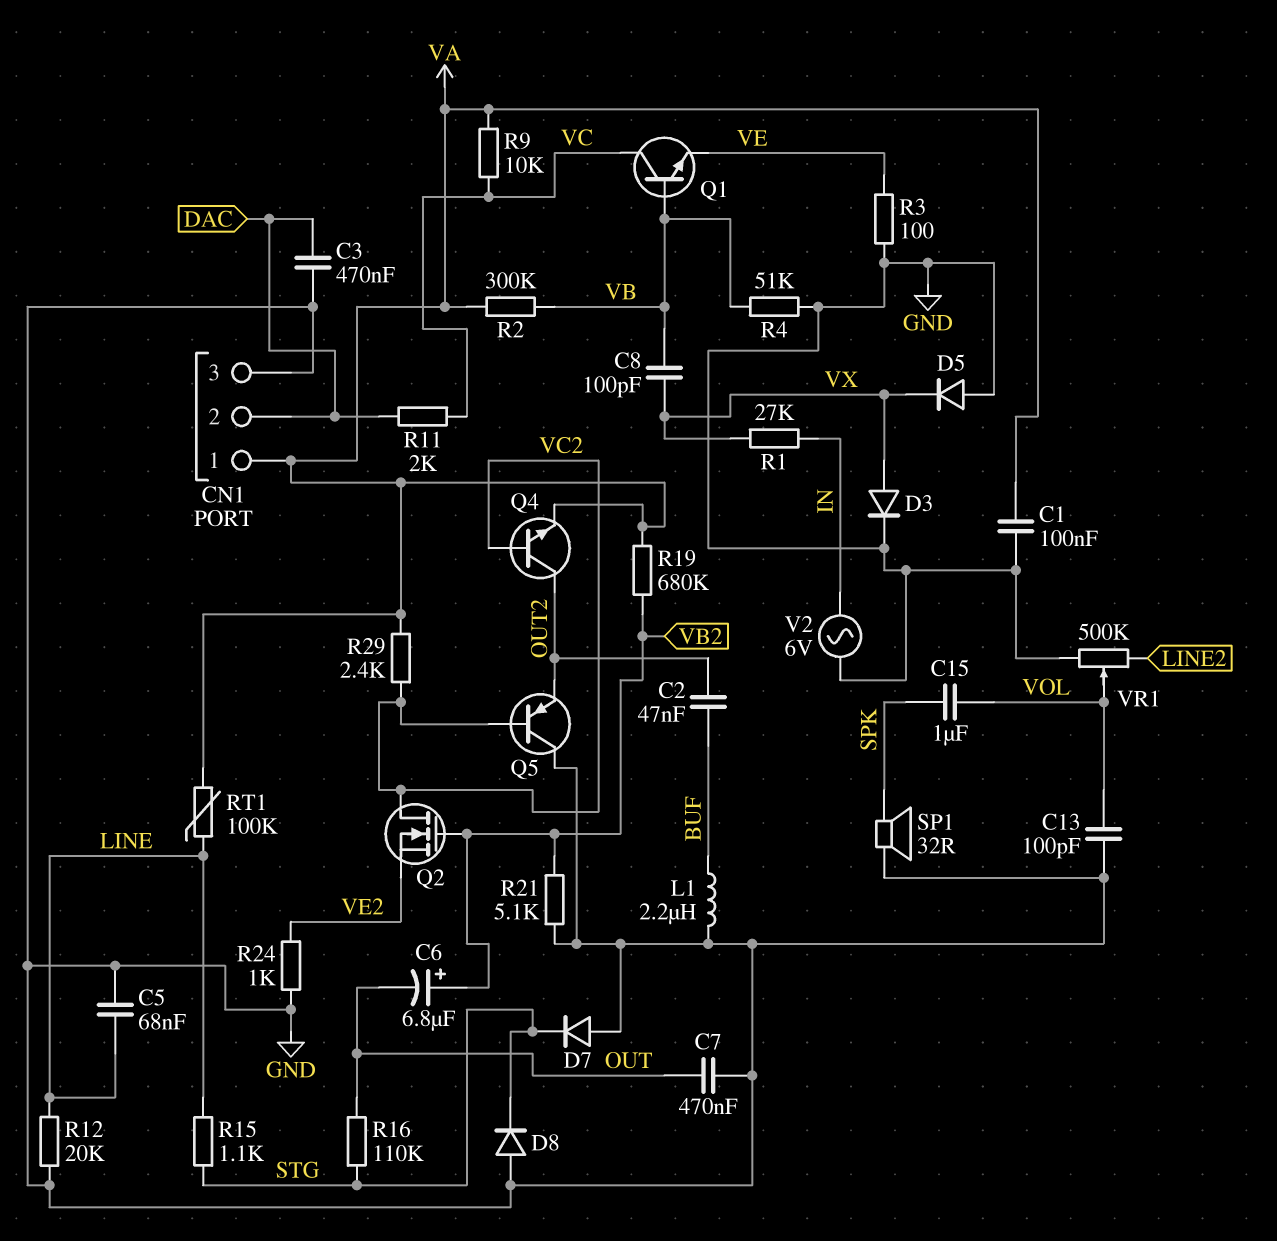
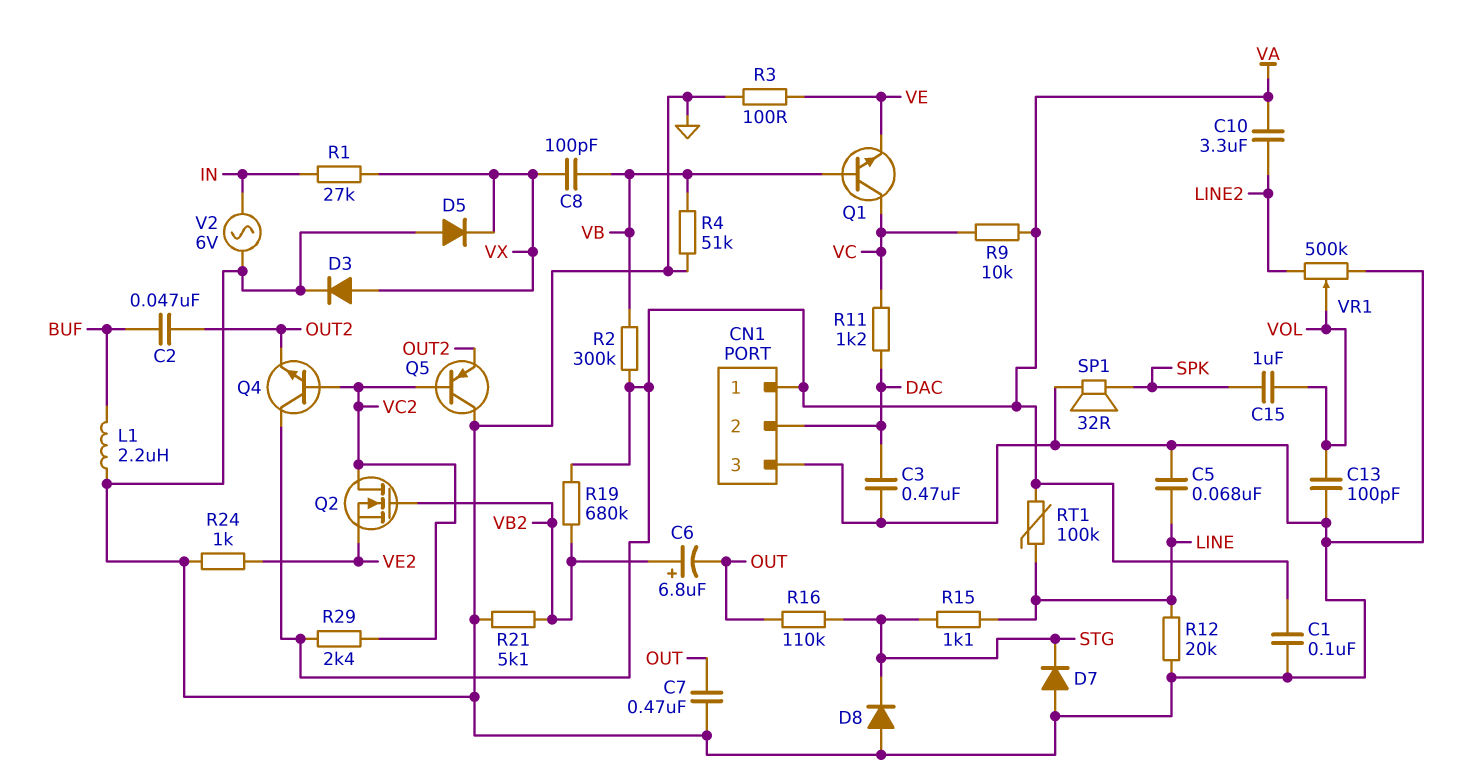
C10: none -> 3.3uF (LINE2, VA)
Q4: NPN (B VC2, C OUT2, E VA) -> NPN (B VC2, C VA, E OUT2)
R11: 2k (DAC, VC) -> 1.2k (DAC, VC)

